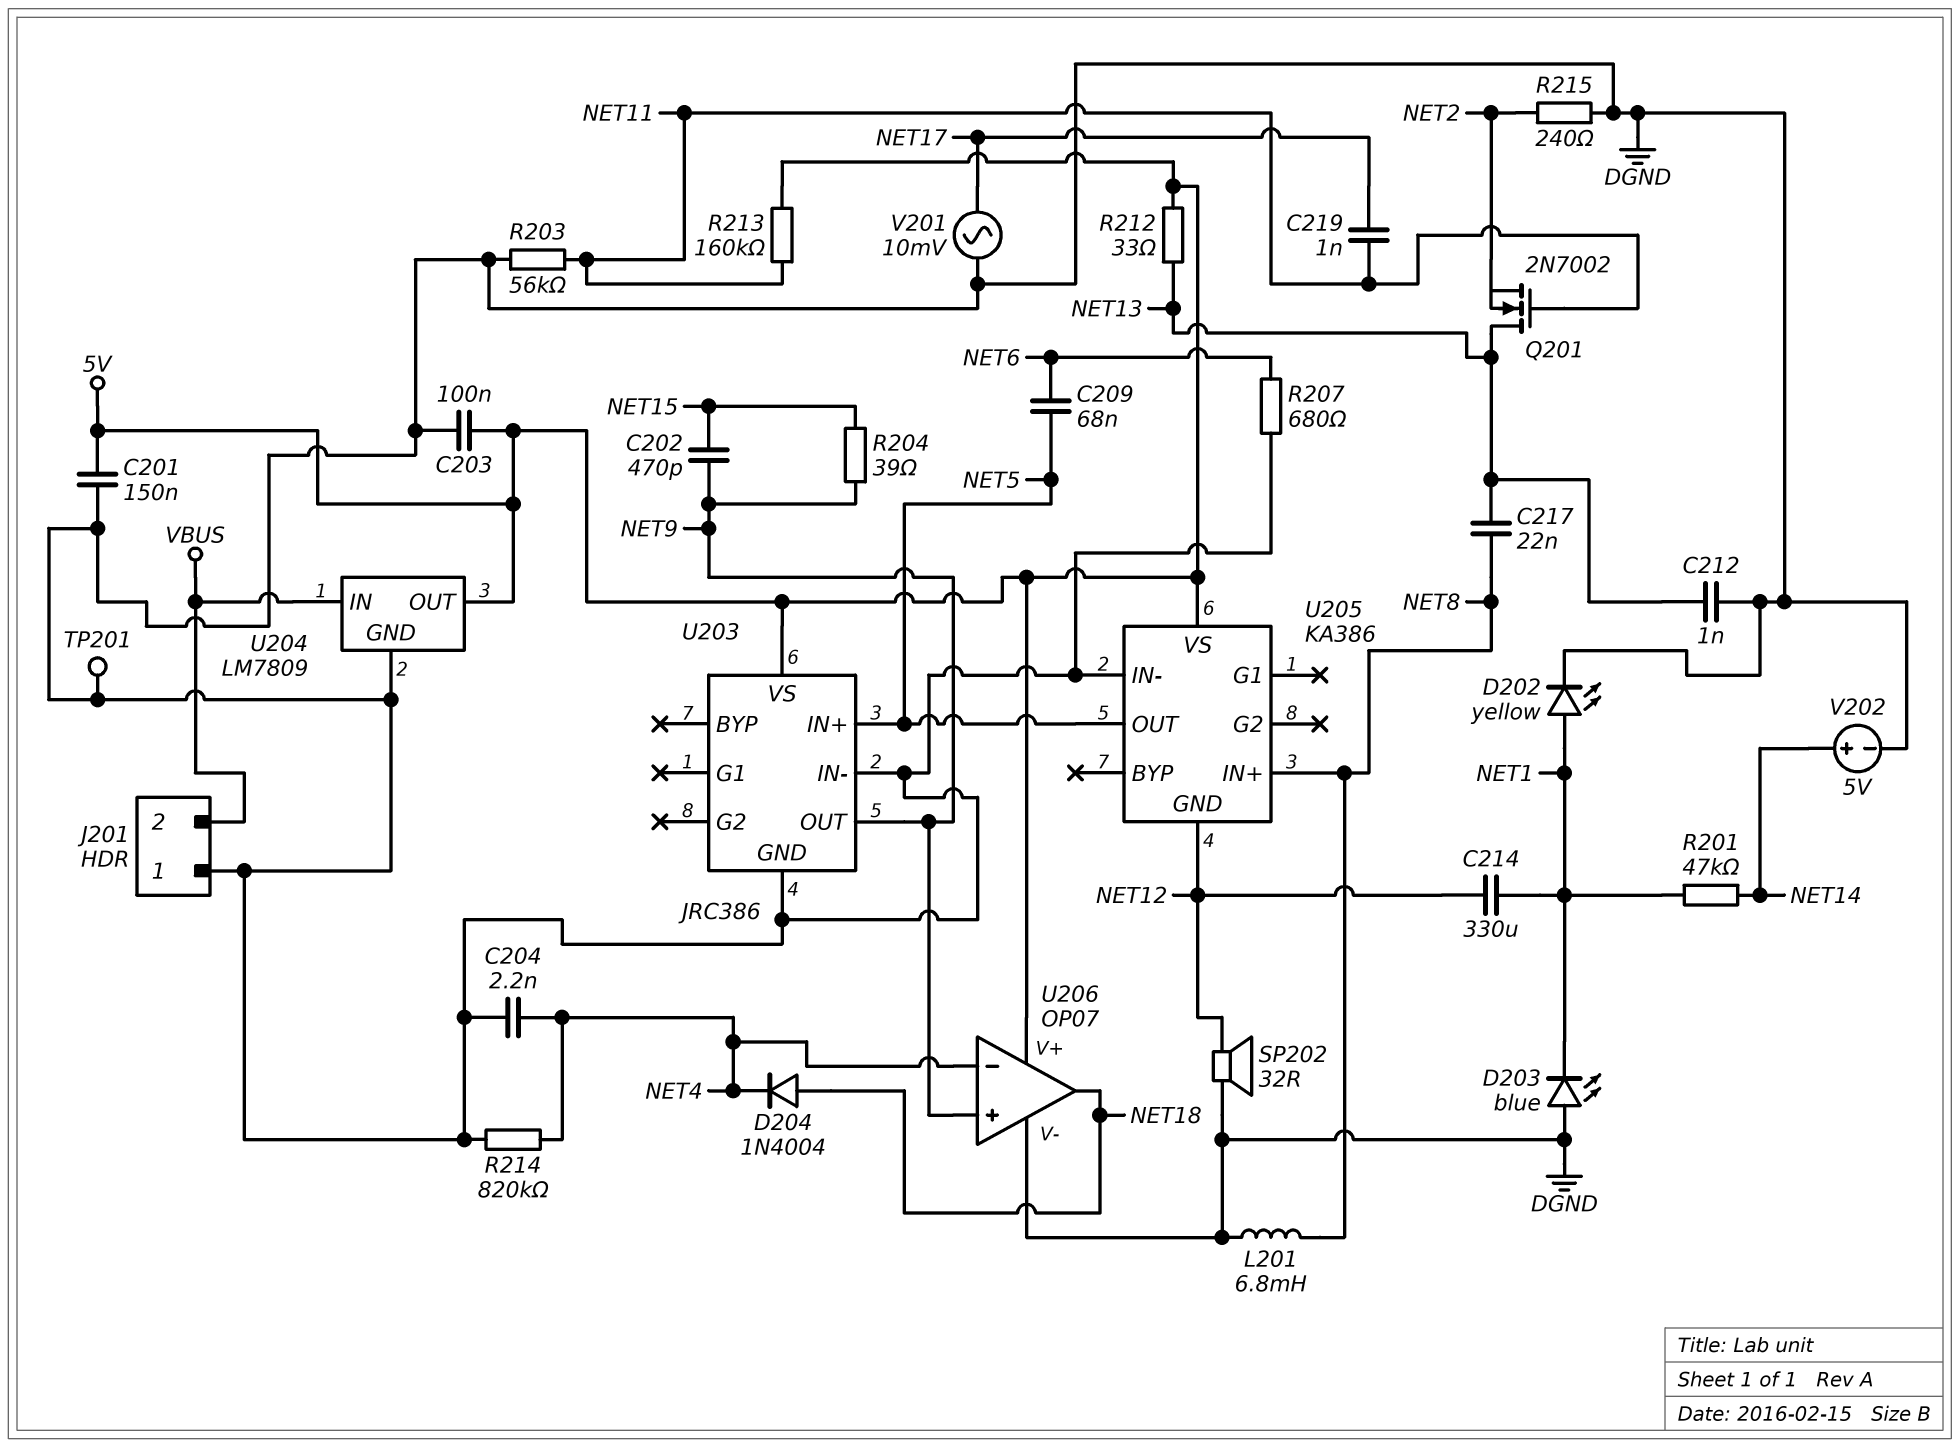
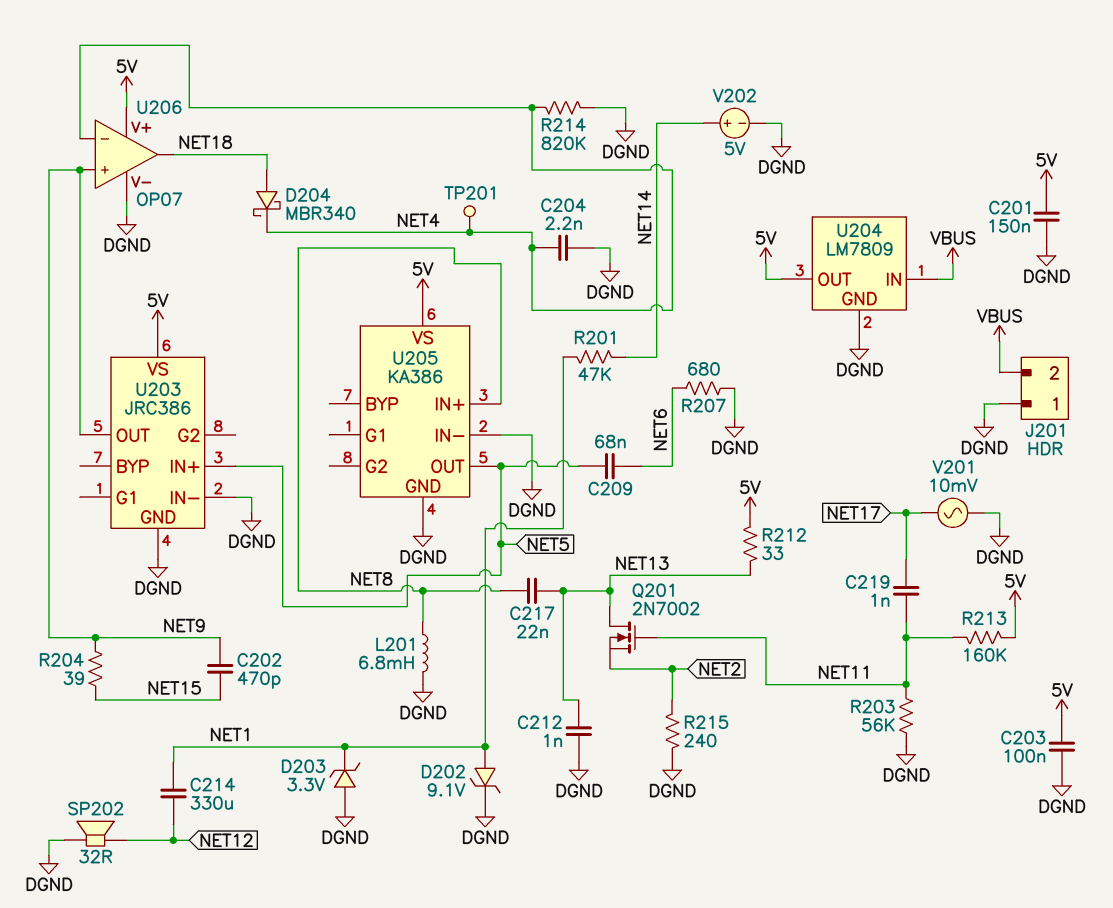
D202: LED yellow (A NET1, K DGND) -> zener 9.1V (A NET1, K DGND)
D203: LED blue (A DGND, K NET1) -> zener 3.3V (A DGND, K NET1)
D204: diode 1N4004 (A NET18, K NET4) -> schottky MBR340 (A NET18, K NET4)
TP201: test point (DGND) -> test point (NET4)
U205 pin GND: NET12 -> DGND

